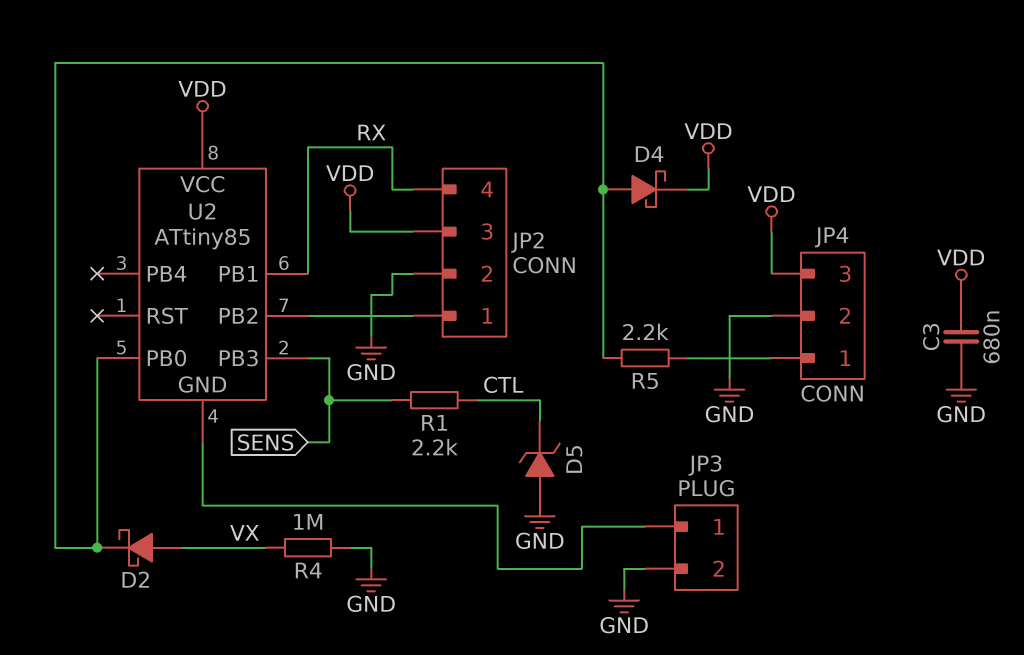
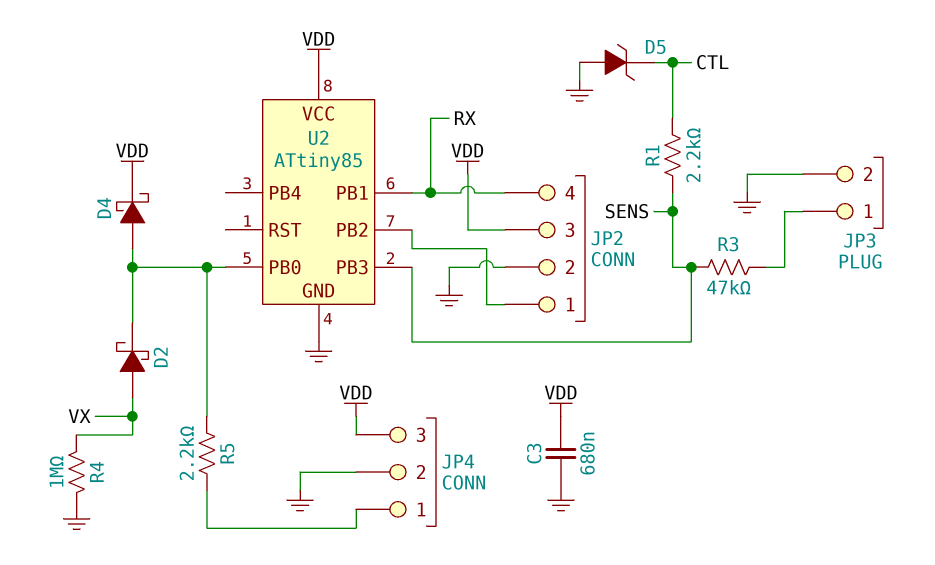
R3: none -> 47k (JP3/1, SENS)
U2 pin GND: JP3/1 -> GND

